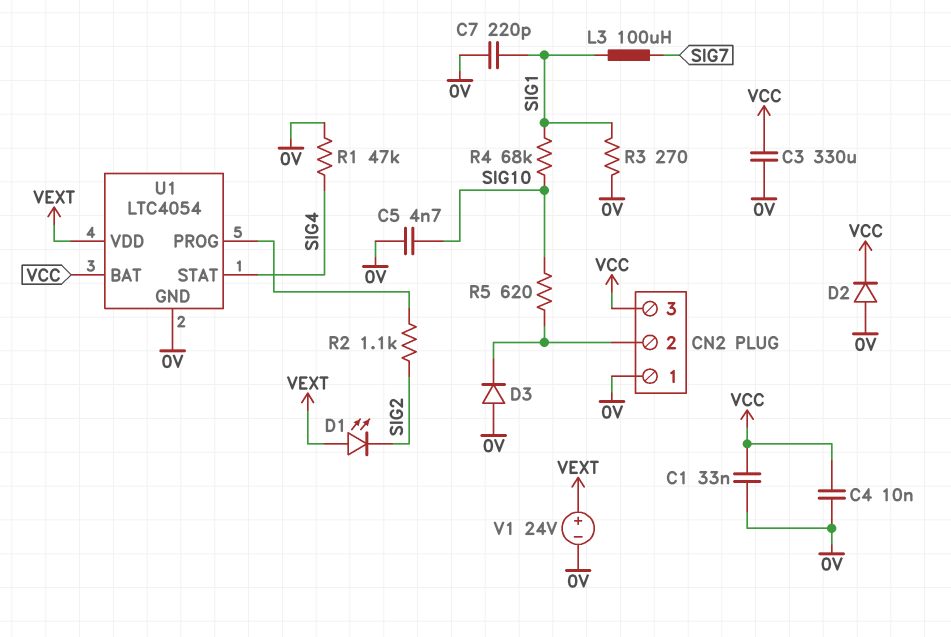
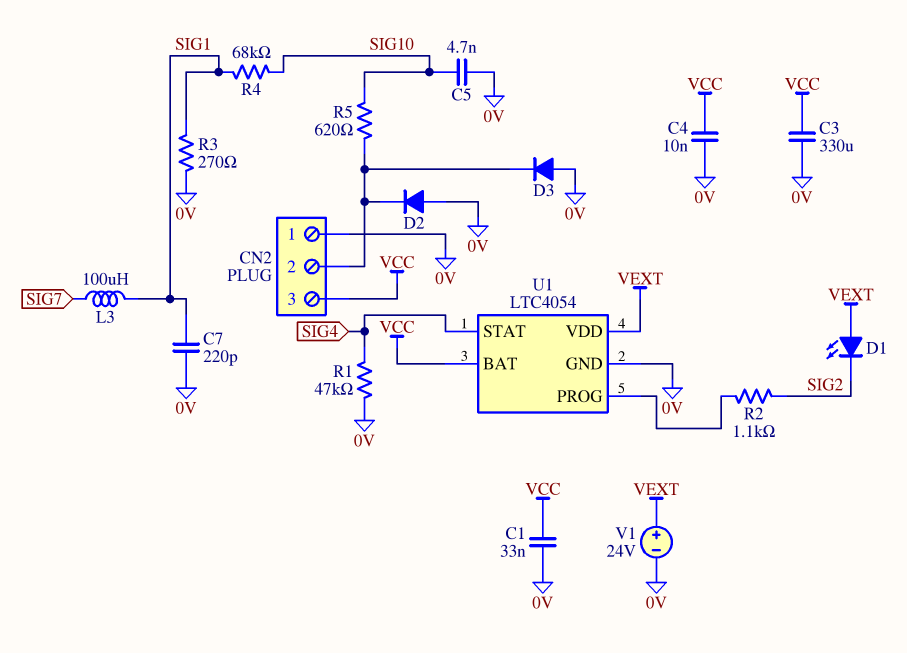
D2: diode (A 0V, K VCC) -> diode (A 0V, K CN2/2)

